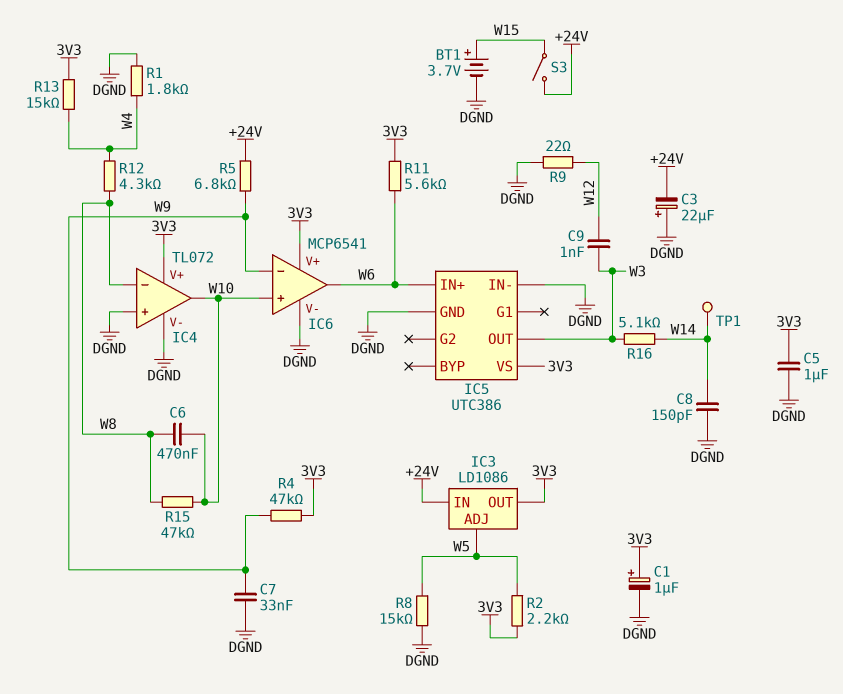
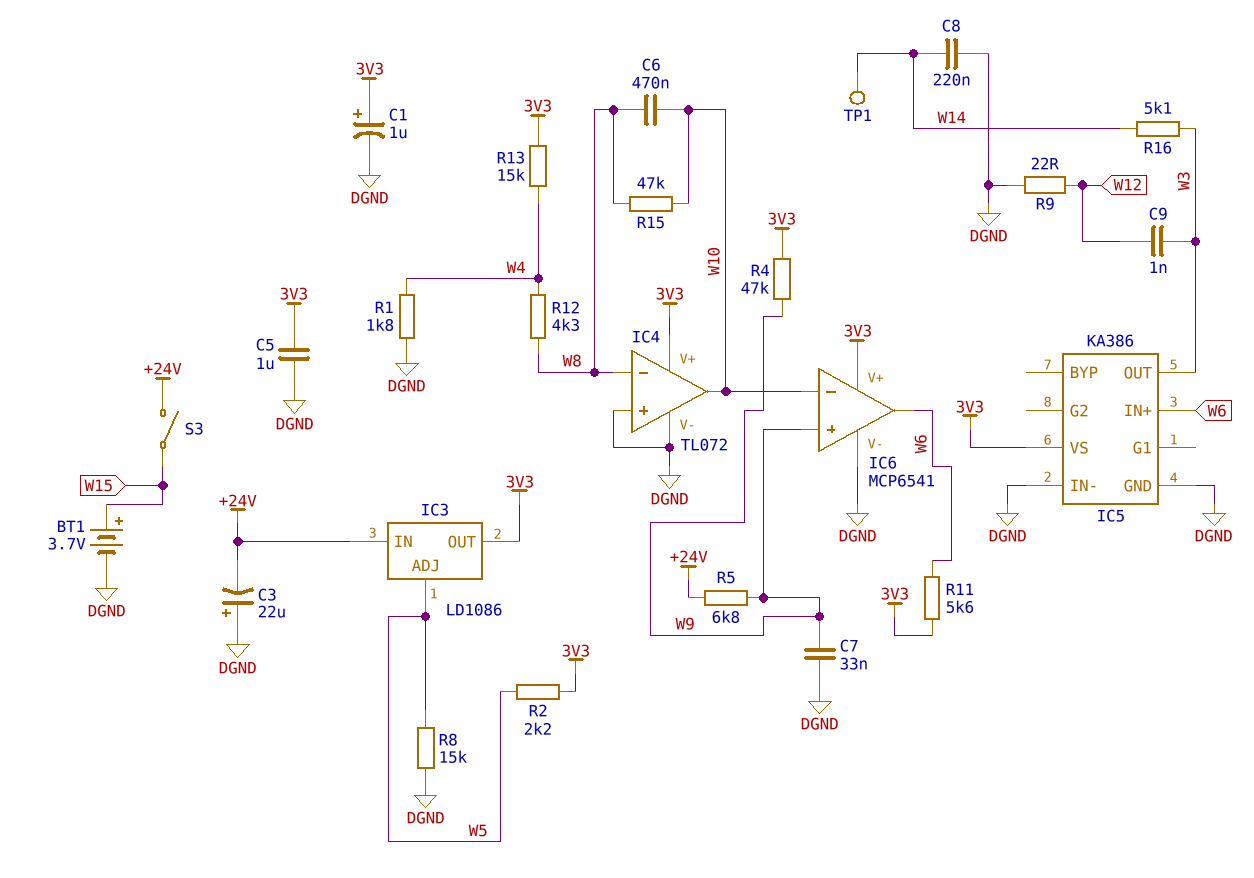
C8: 150pF (DGND, W14) -> 220nF (DGND, W14)
IC5: UTC386 -> KA386
IC6 pin in+: W10 -> W9
IC6 pin in-: W9 -> W10

